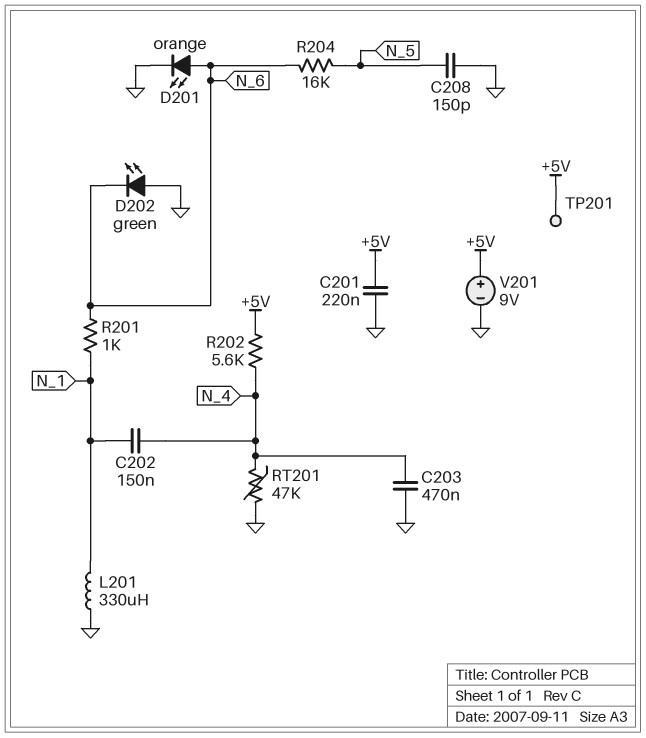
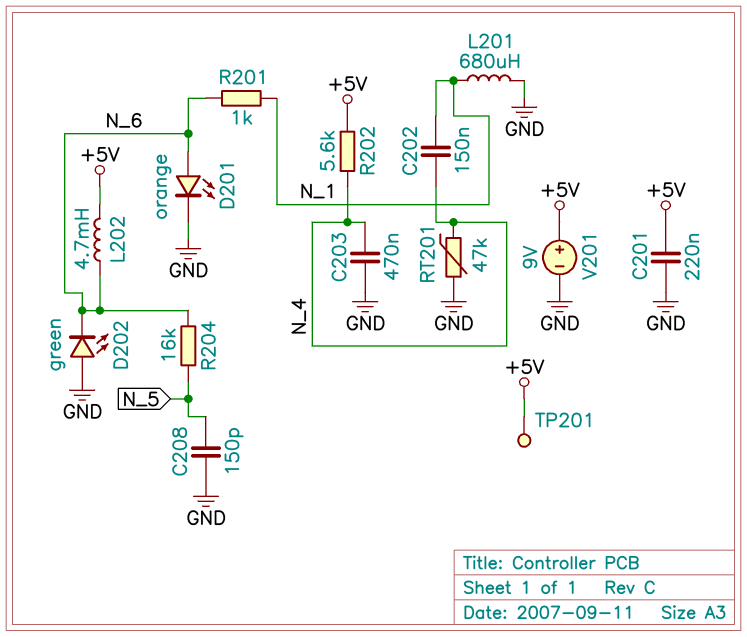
L201: 330uH (GND, N_1) -> 680uH (GND, N_1)
L202: none -> 4.7mH (+5V, N_6)

